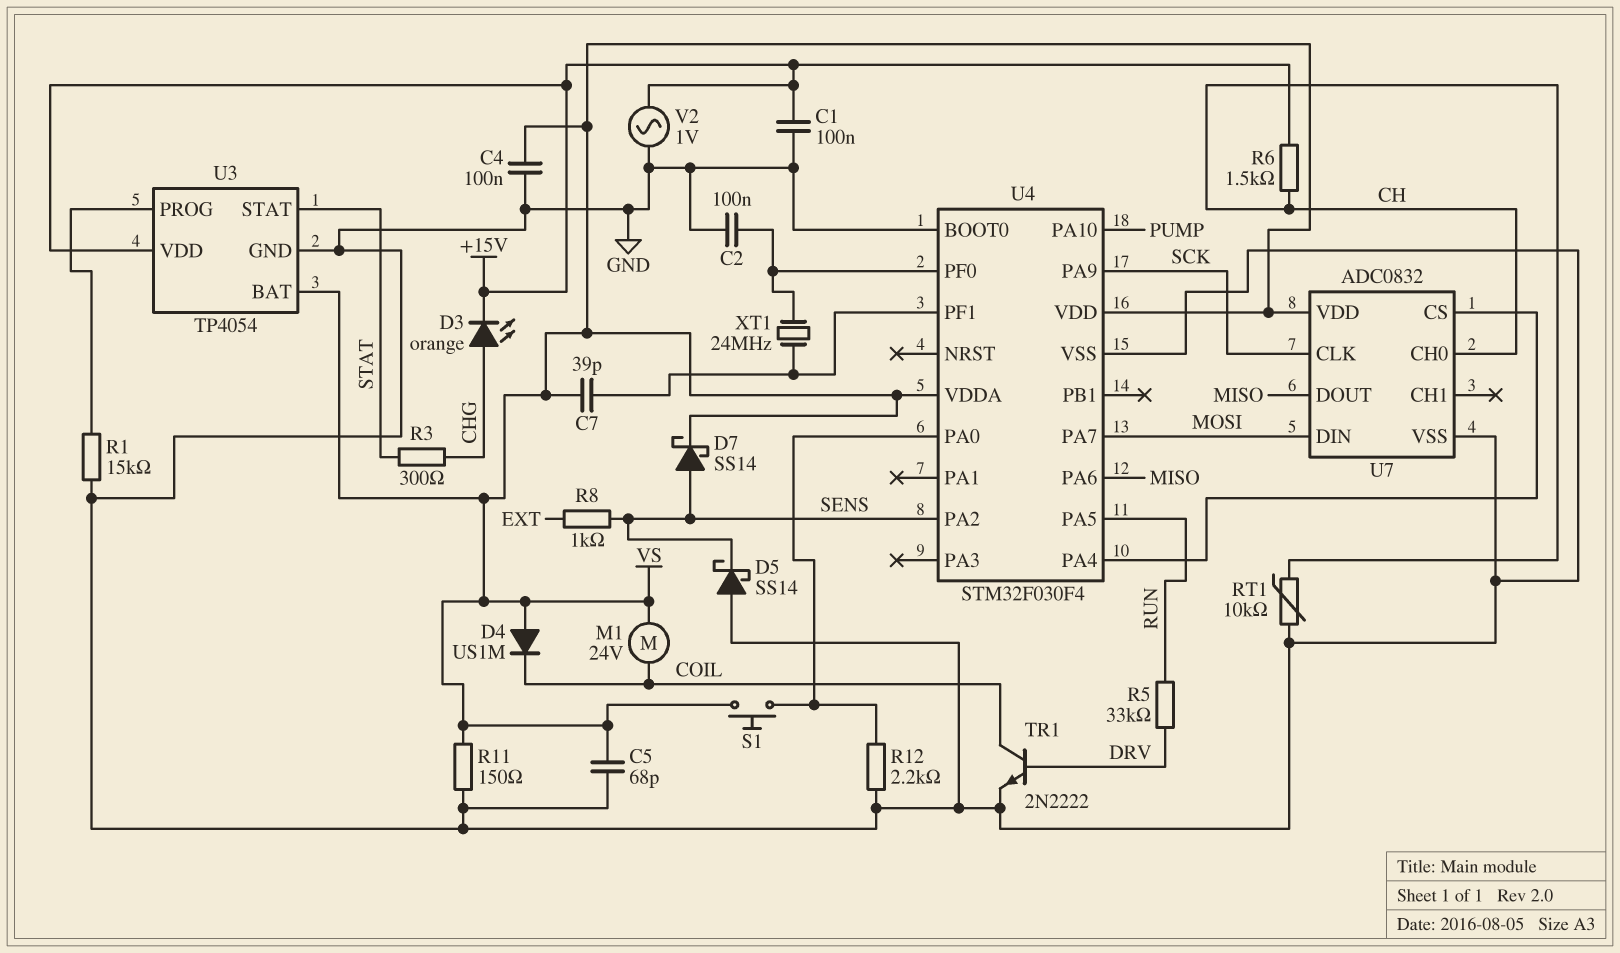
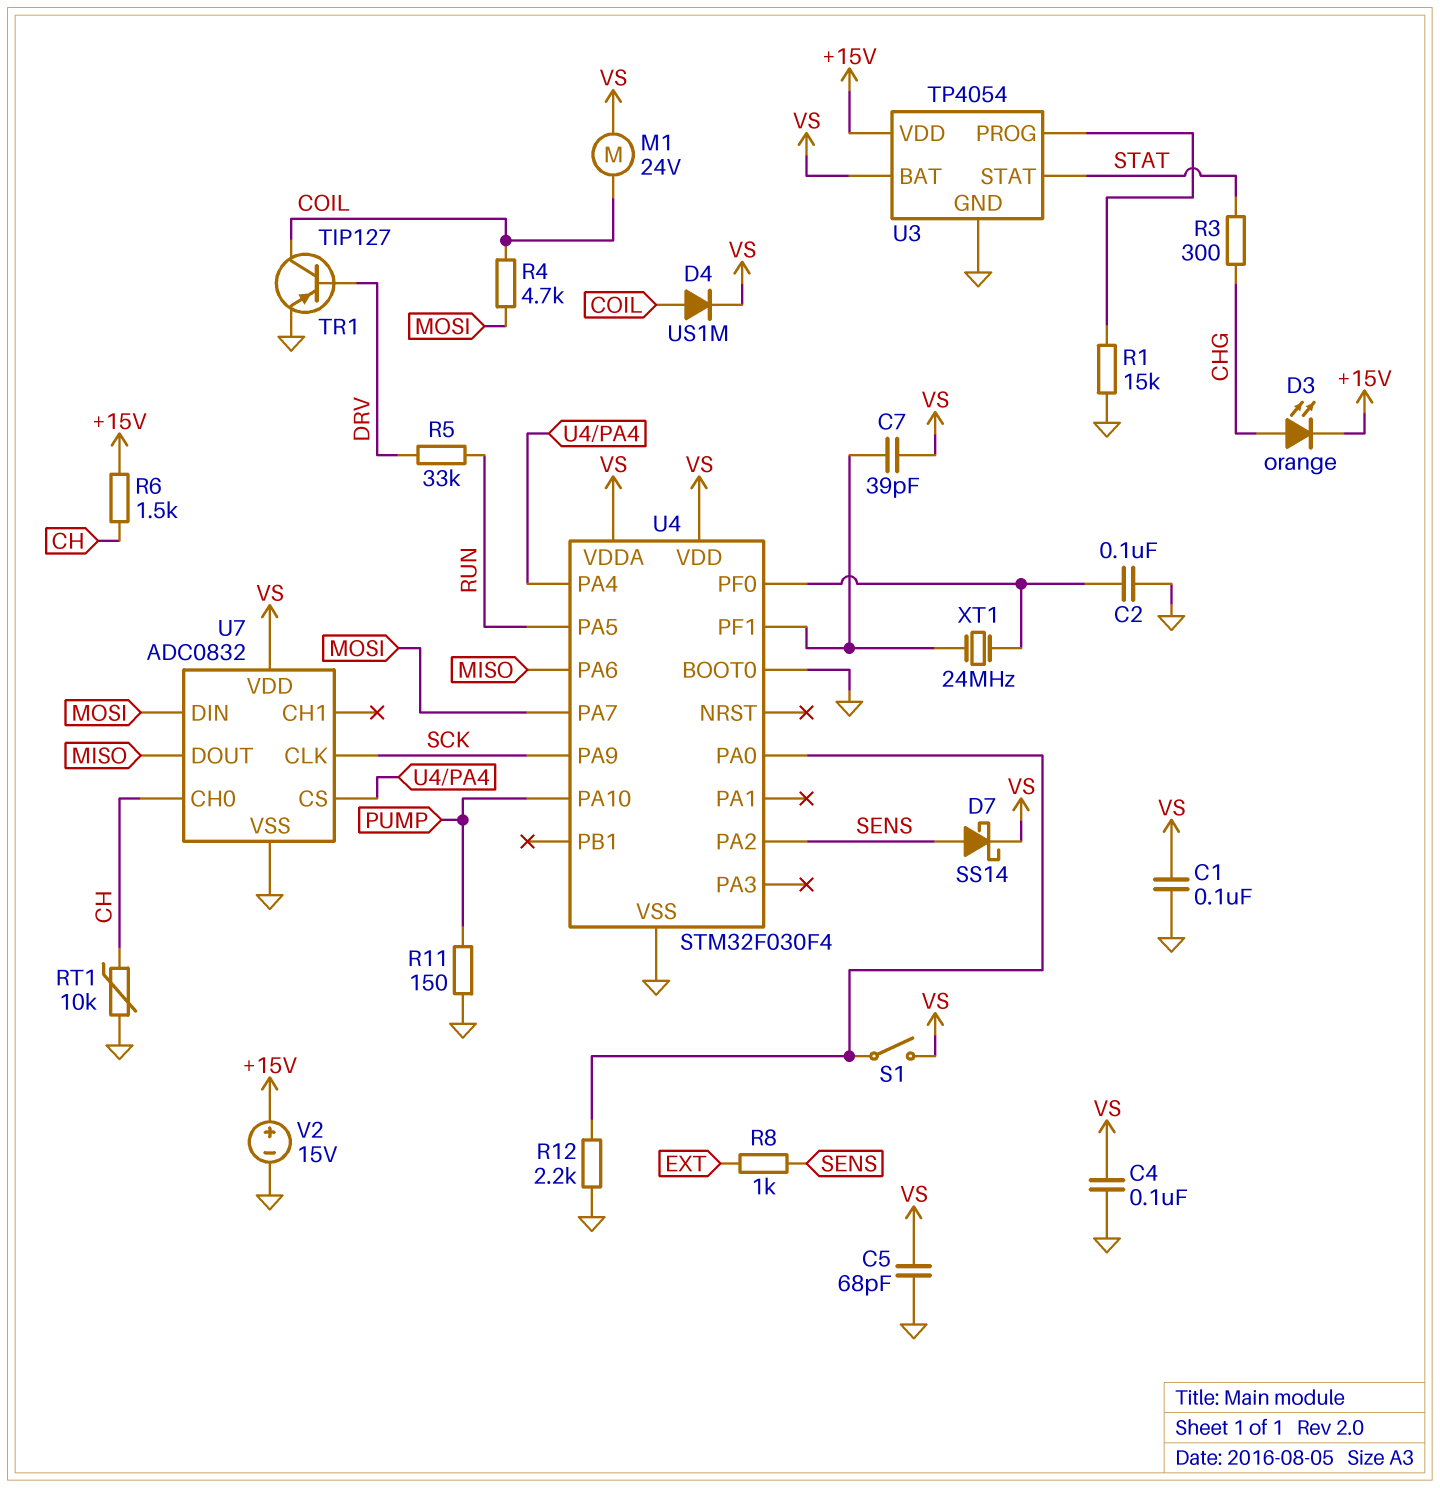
C1: 100nF (+15V, GND) -> 100nF (GND, VS)
D4: diode US1M (A VS, K COIL) -> diode US1M (A COIL, K VS)
D5: schottky SS14 (A GND, K SENS) -> none
R4: none -> 4.7k (COIL, MOSI)
R11: 150 (GND, VS) -> 150 (GND, PUMP)
S1: button (U4/PA0, VS) -> switch (U4/PA0, VS)
TR1: NPN 2N2222 (B DRV, C COIL, E GND) -> PNP TIP127 (B DRV, C COIL, E GND)
V2: AC 1V (+15V, GND) -> 15V (plus +15V, minus GND)

